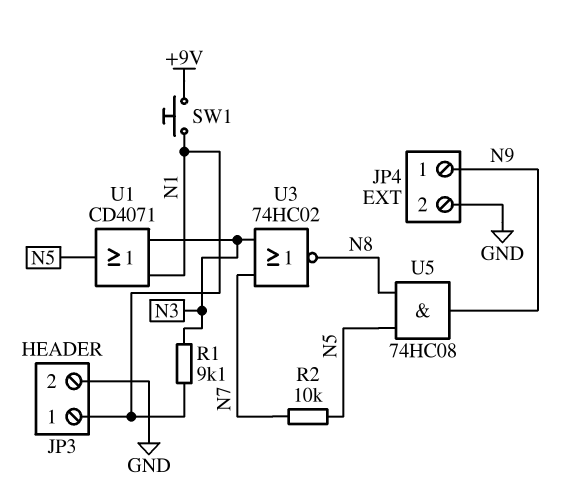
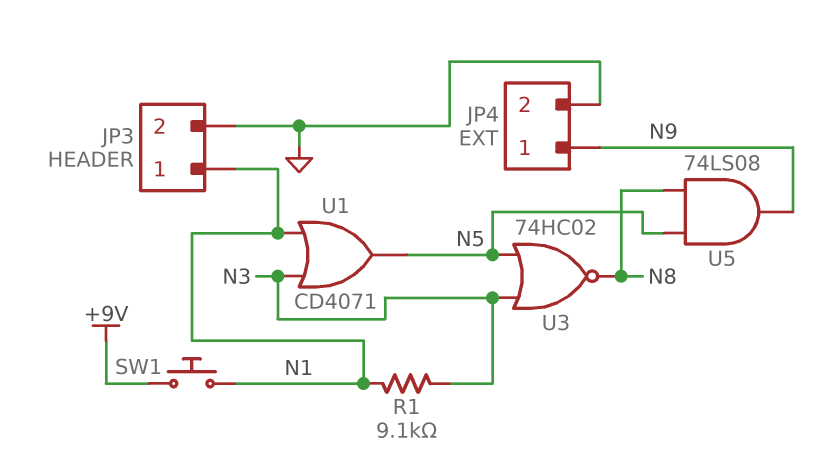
R2: 10k (N5, N7) -> none
U3: NOR 74HC02 (in N3, in N7, out N8) -> NOR 74HC02 (in N3, in N5, out N8)
U5: AND 74HC08 (in N5, in N8, out N9) -> AND 74LS08 (in N5, in N8, out N9)

